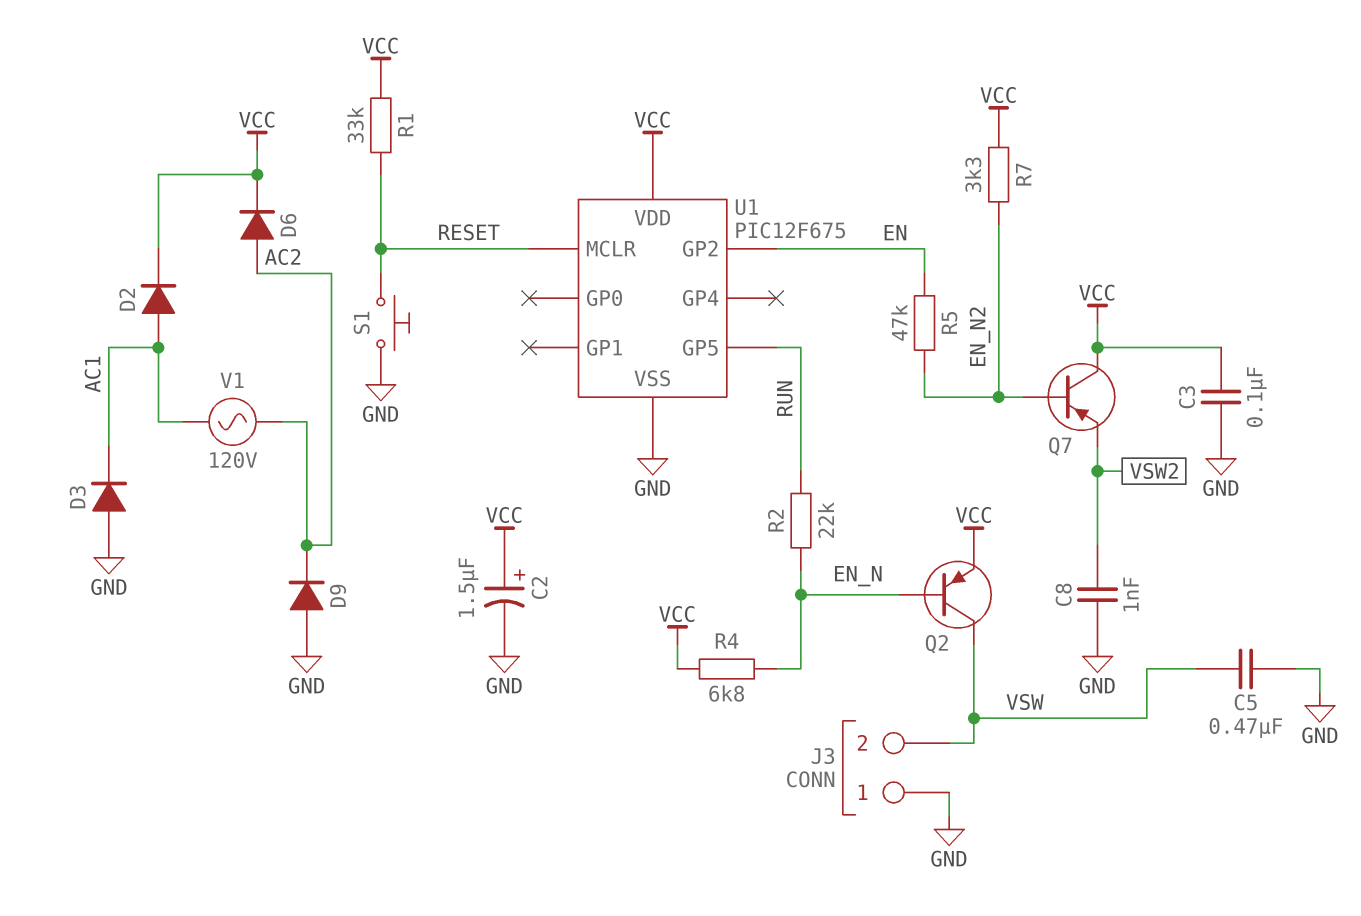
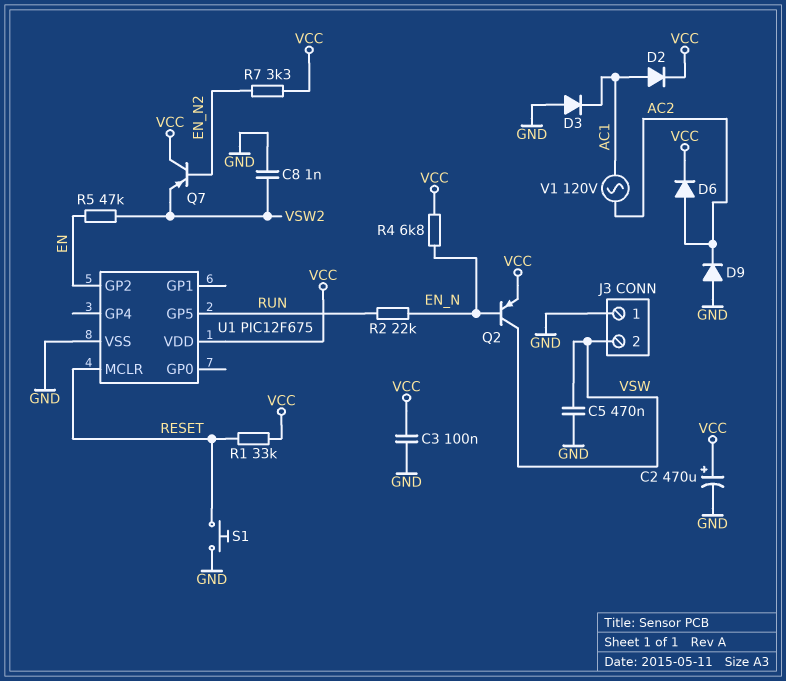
C2: 1.5uF (plus VCC, minus GND) -> 470uF (plus VCC, minus GND)
R5: 47k (EN, EN_N2) -> 47k (EN, VSW2)

